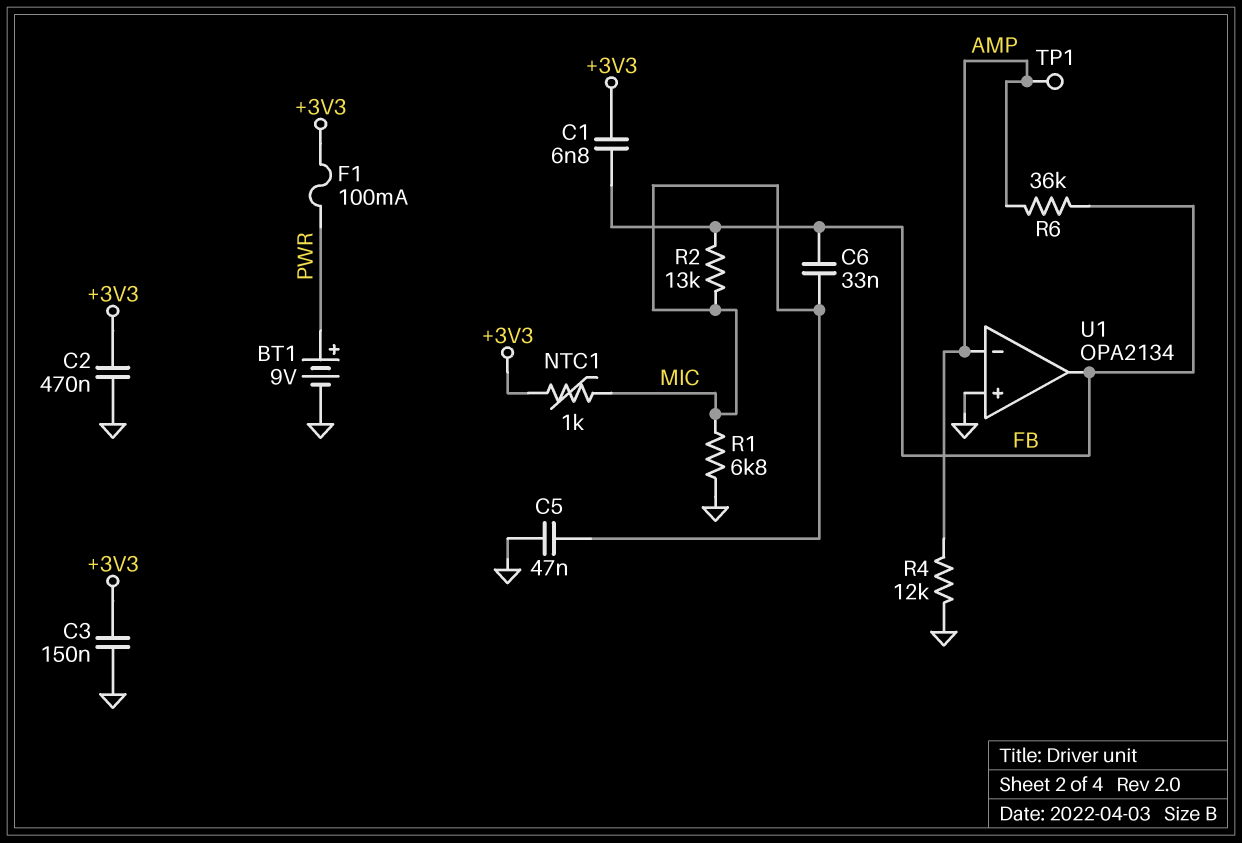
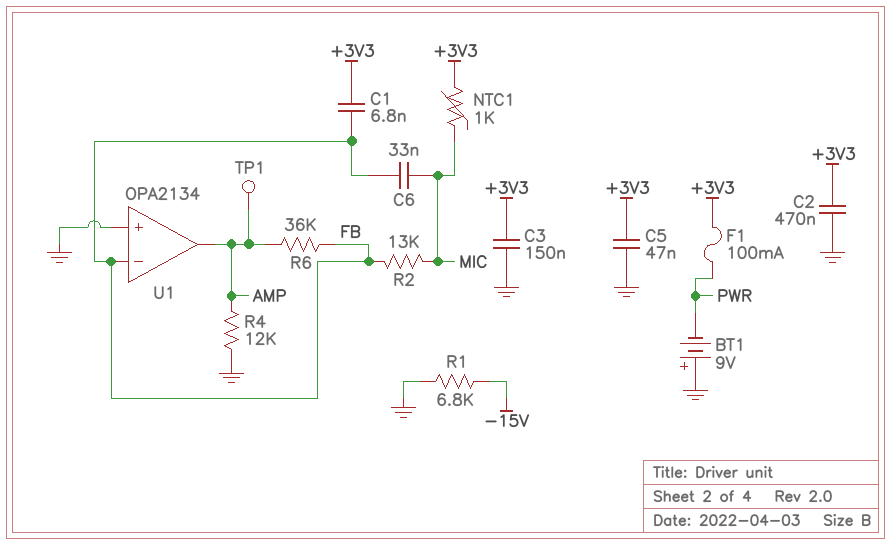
BT1: 9V (plus PWR, minus GND) -> 9V (plus GND, minus PWR)
C5: 47nF (GND, MIC) -> 47nF (+3V3, GND)
R1: 6.8k (GND, MIC) -> 6.8k (-15V, GND)
U1 pin in-: AMP -> FB
U1 pin out: FB -> AMP

